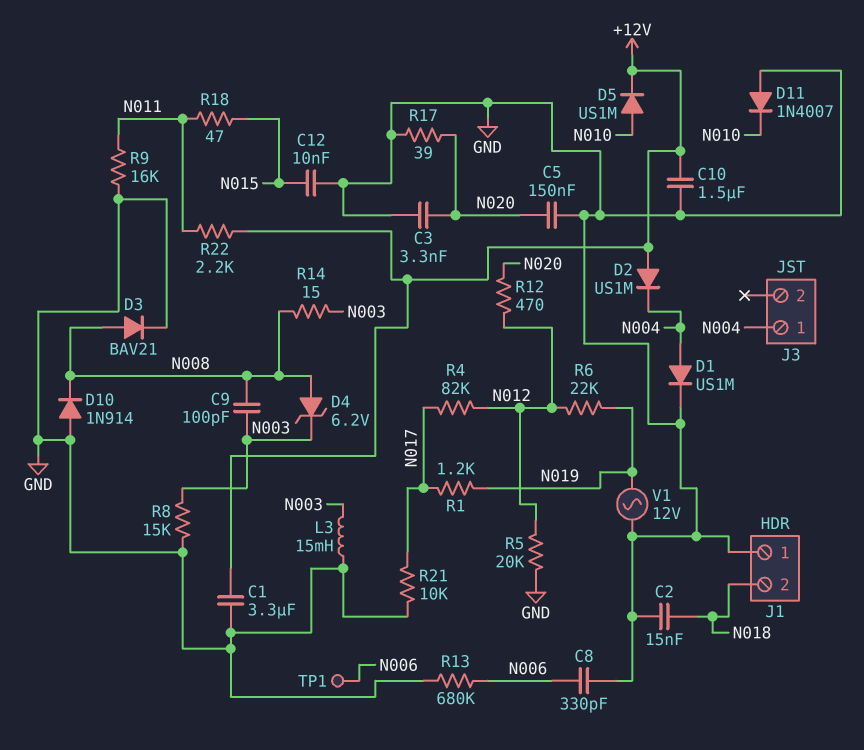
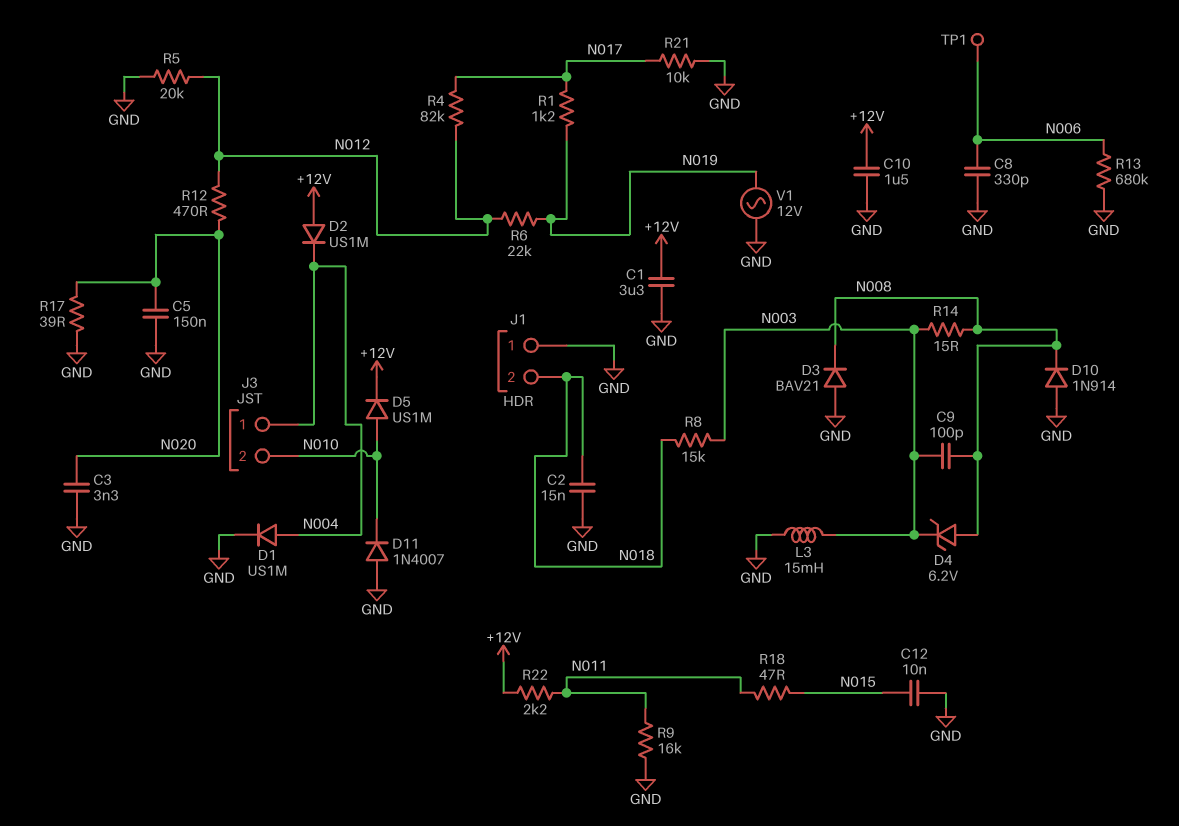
D3: diode BAV21 (A N008, K GND) -> diode BAV21 (A GND, K N008)
J3 pin 2: none -> N010
R8: 15k (GND, N003) -> 15k (N003, N018)

